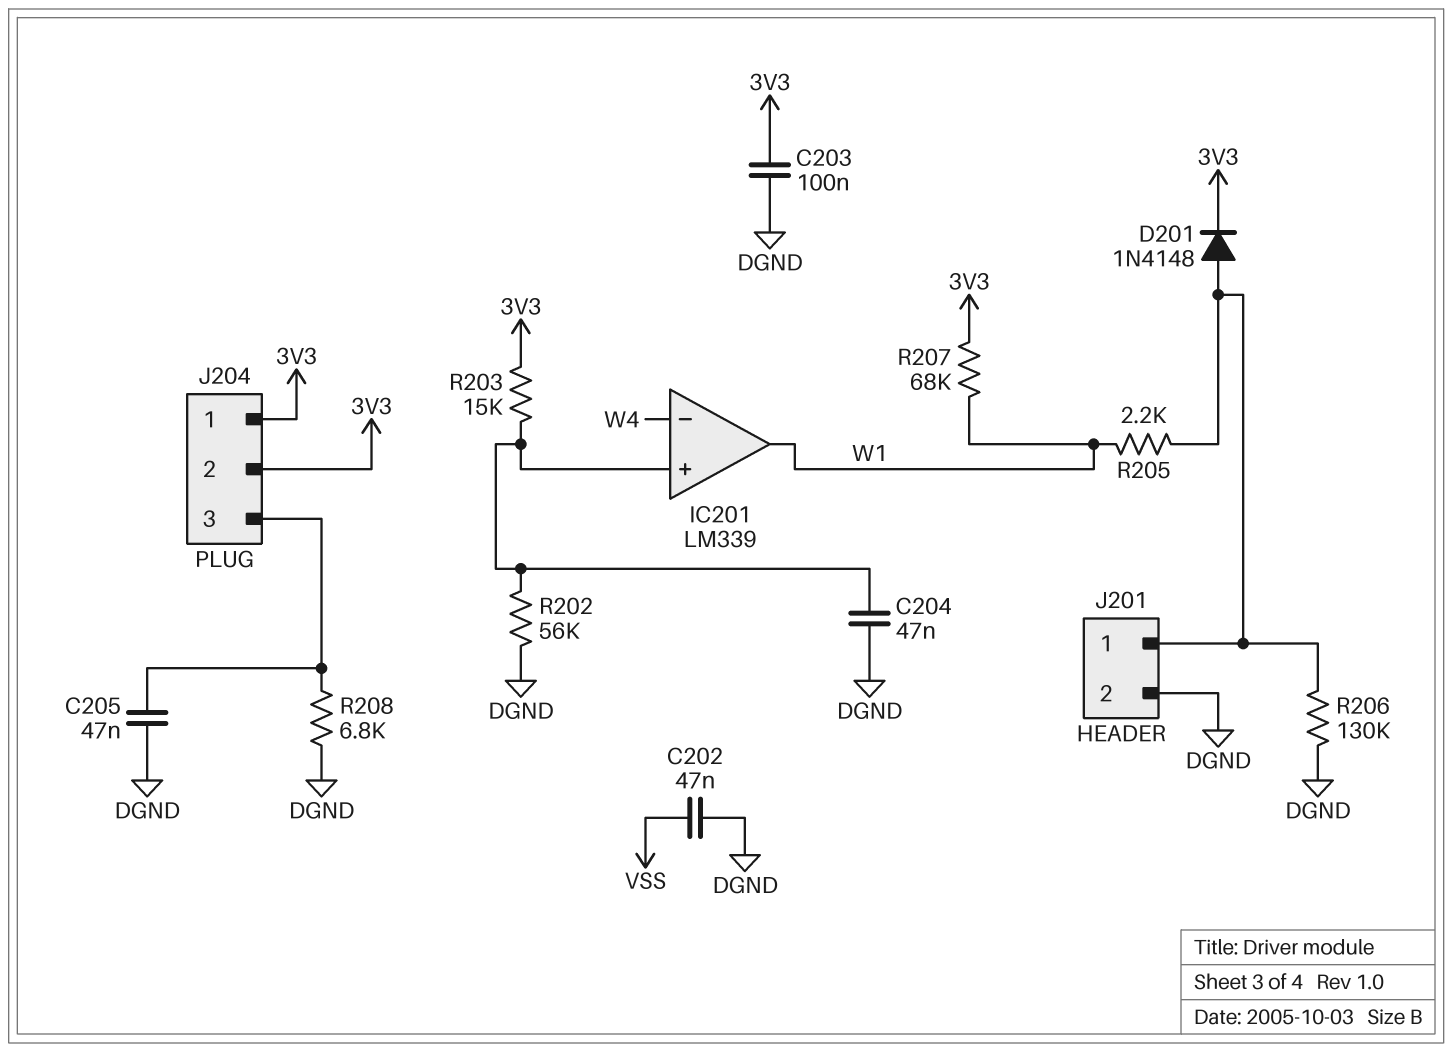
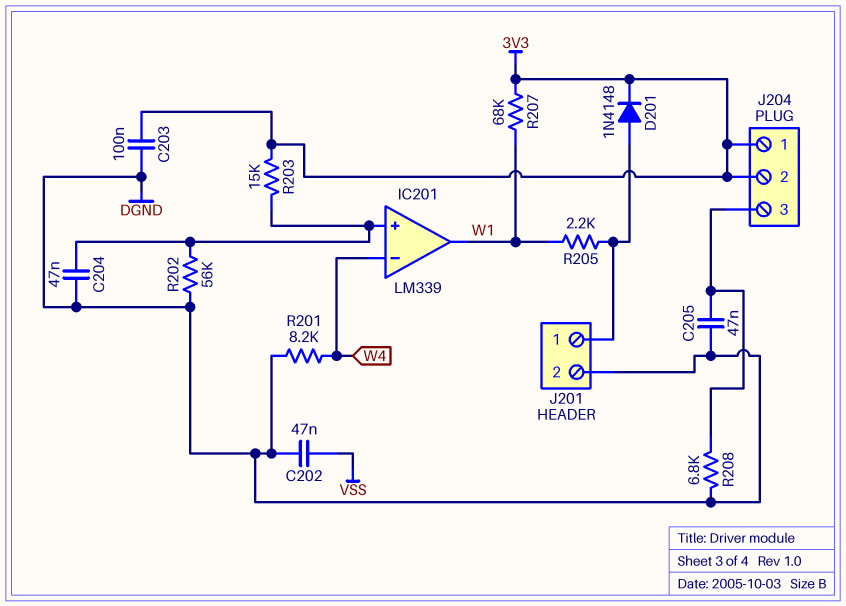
R201: none -> 8.2k (DGND, W4)
R206: 130k (DGND, J201/1) -> none

